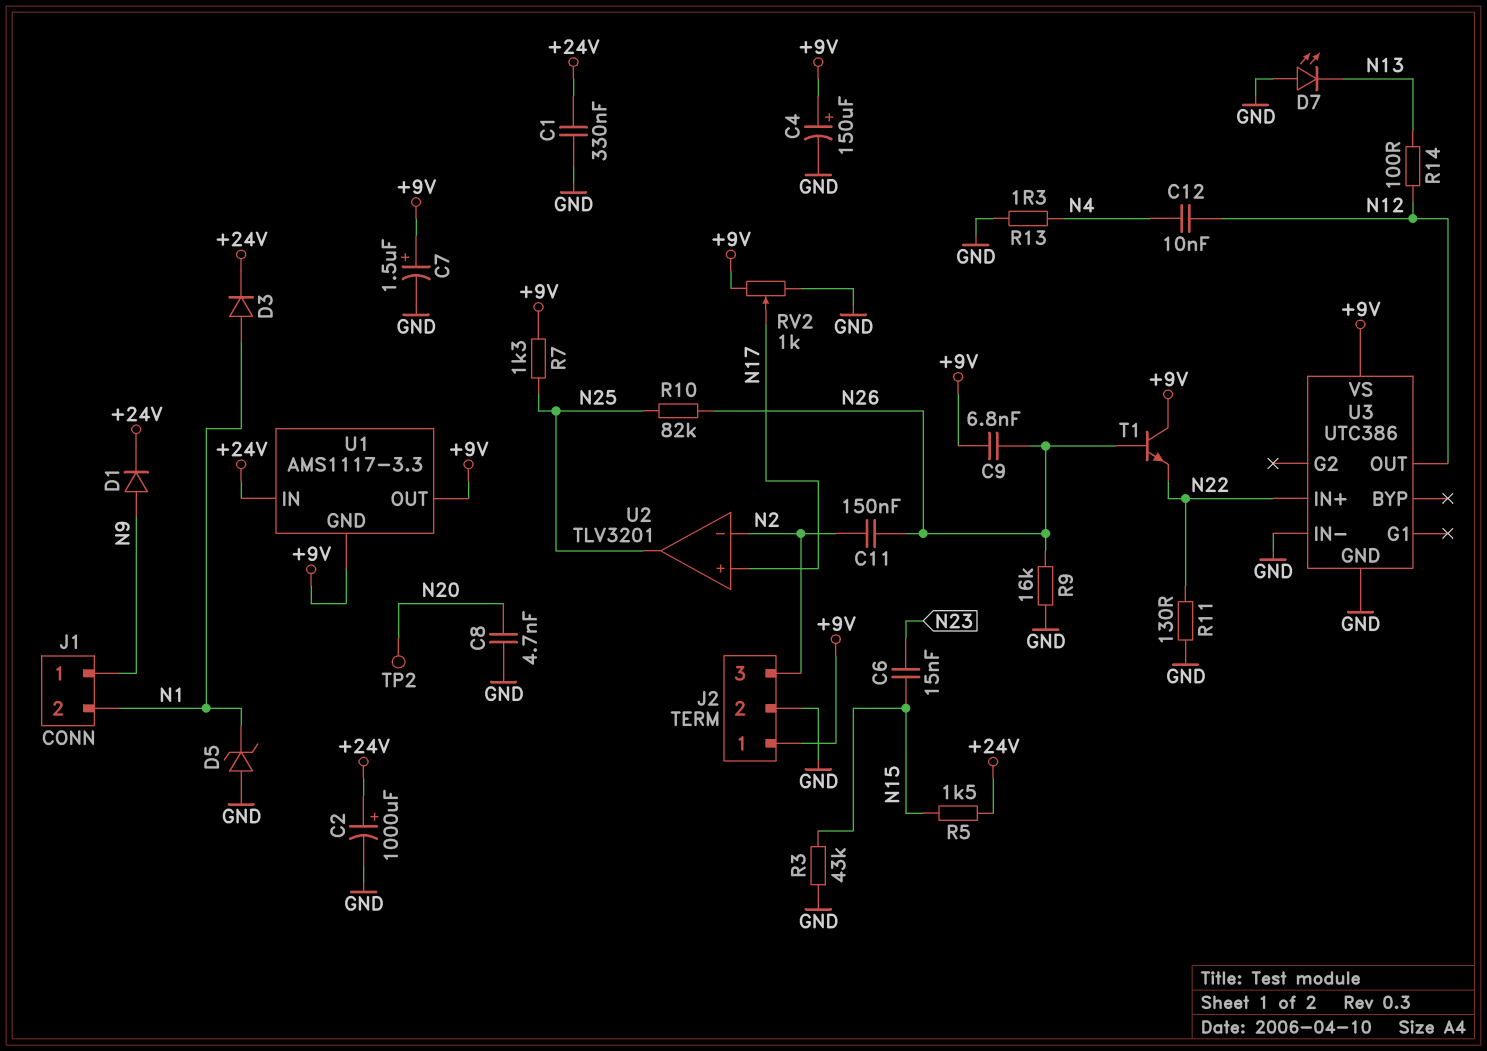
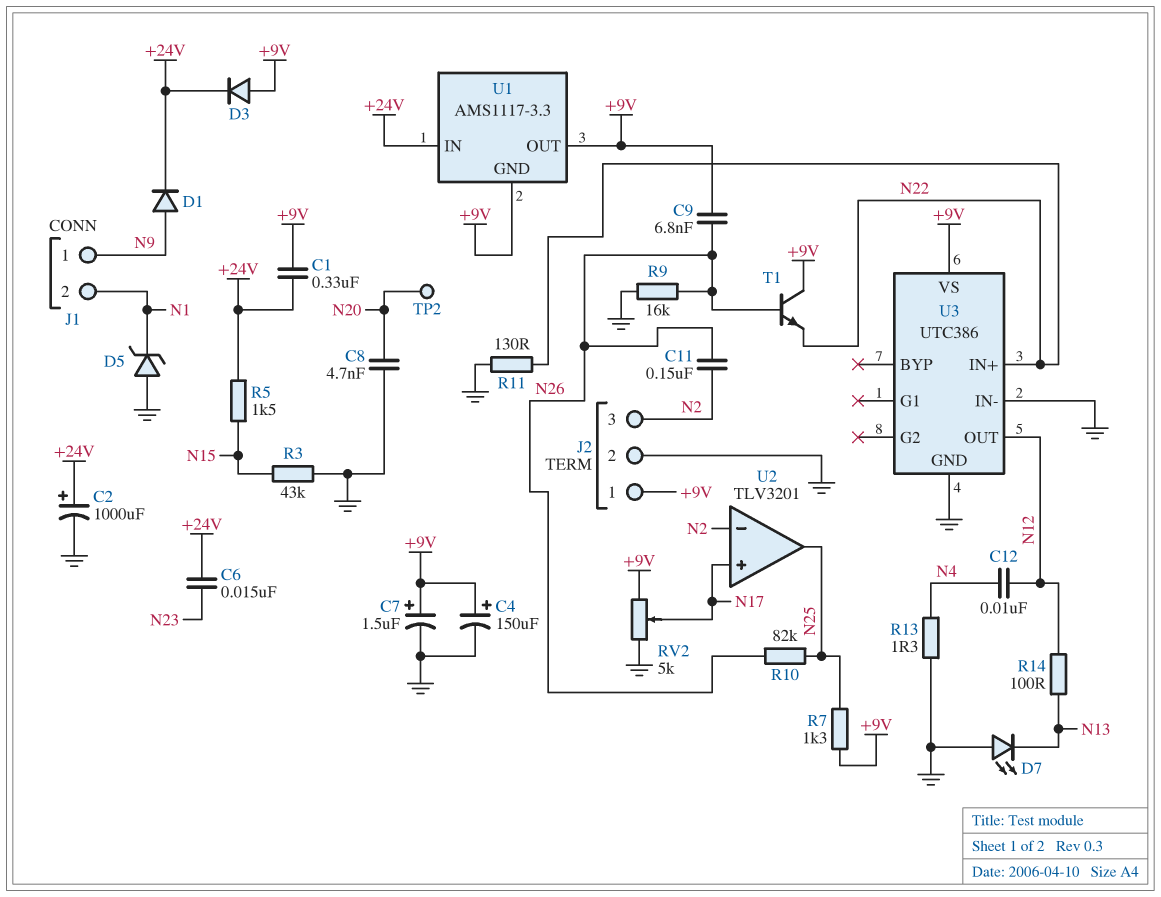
C1: 330nF (+24V, GND) -> 330nF (+9V, +24V)
C6: 15nF (N15, N23) -> 15nF (+24V, N23)
D3: diode (A N1, K +24V) -> diode (A +9V, K +24V)
RV2: 1k (+9V, GND, wiper N17) -> 5k (+9V, GND, wiper N17)

